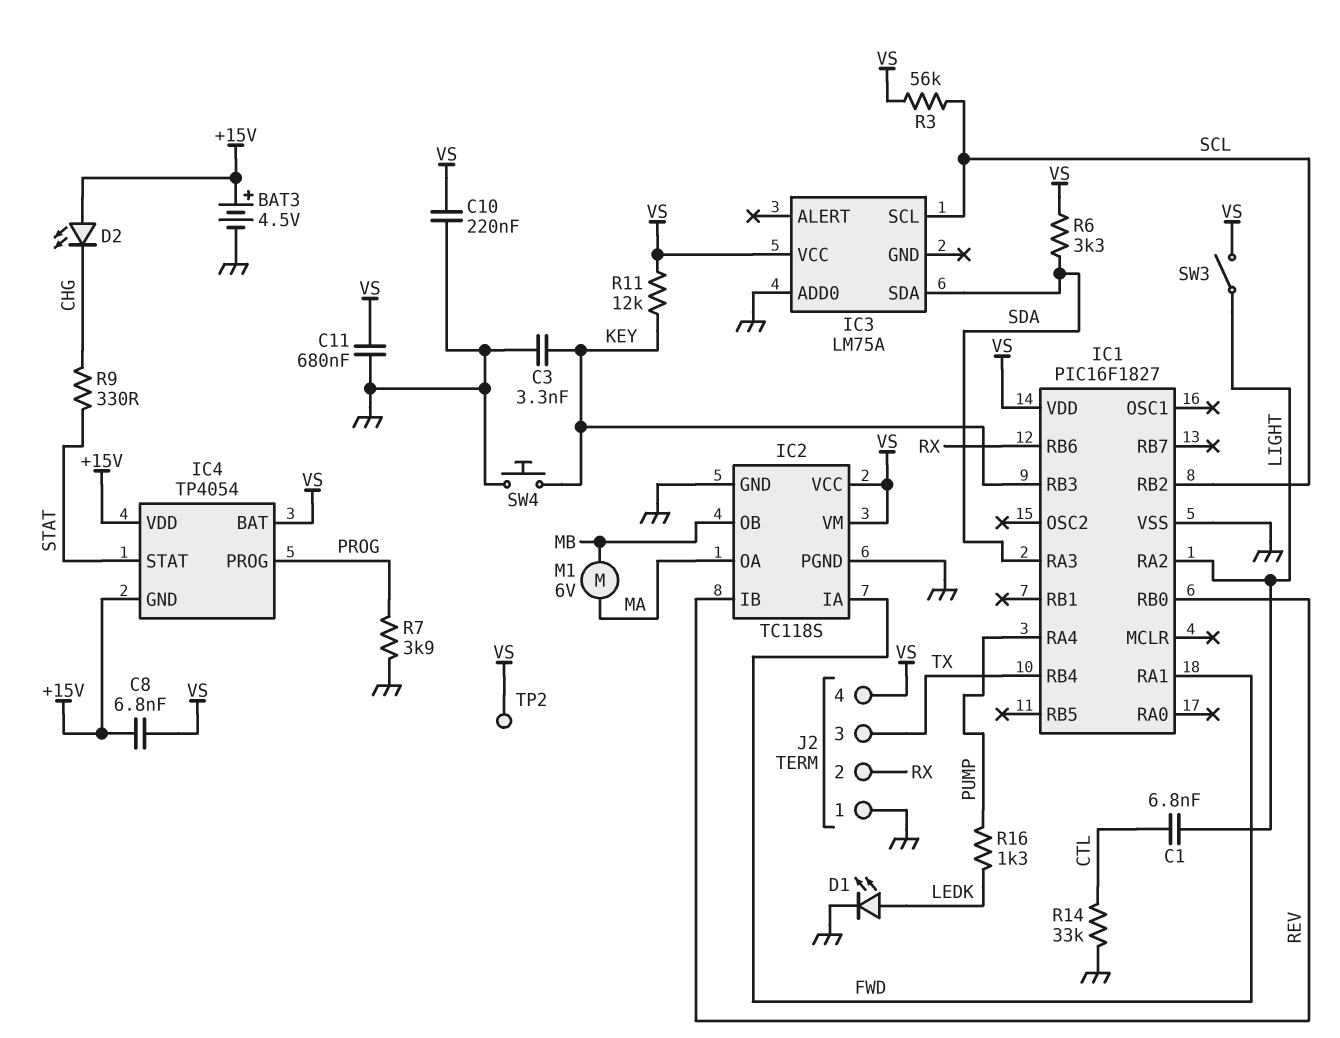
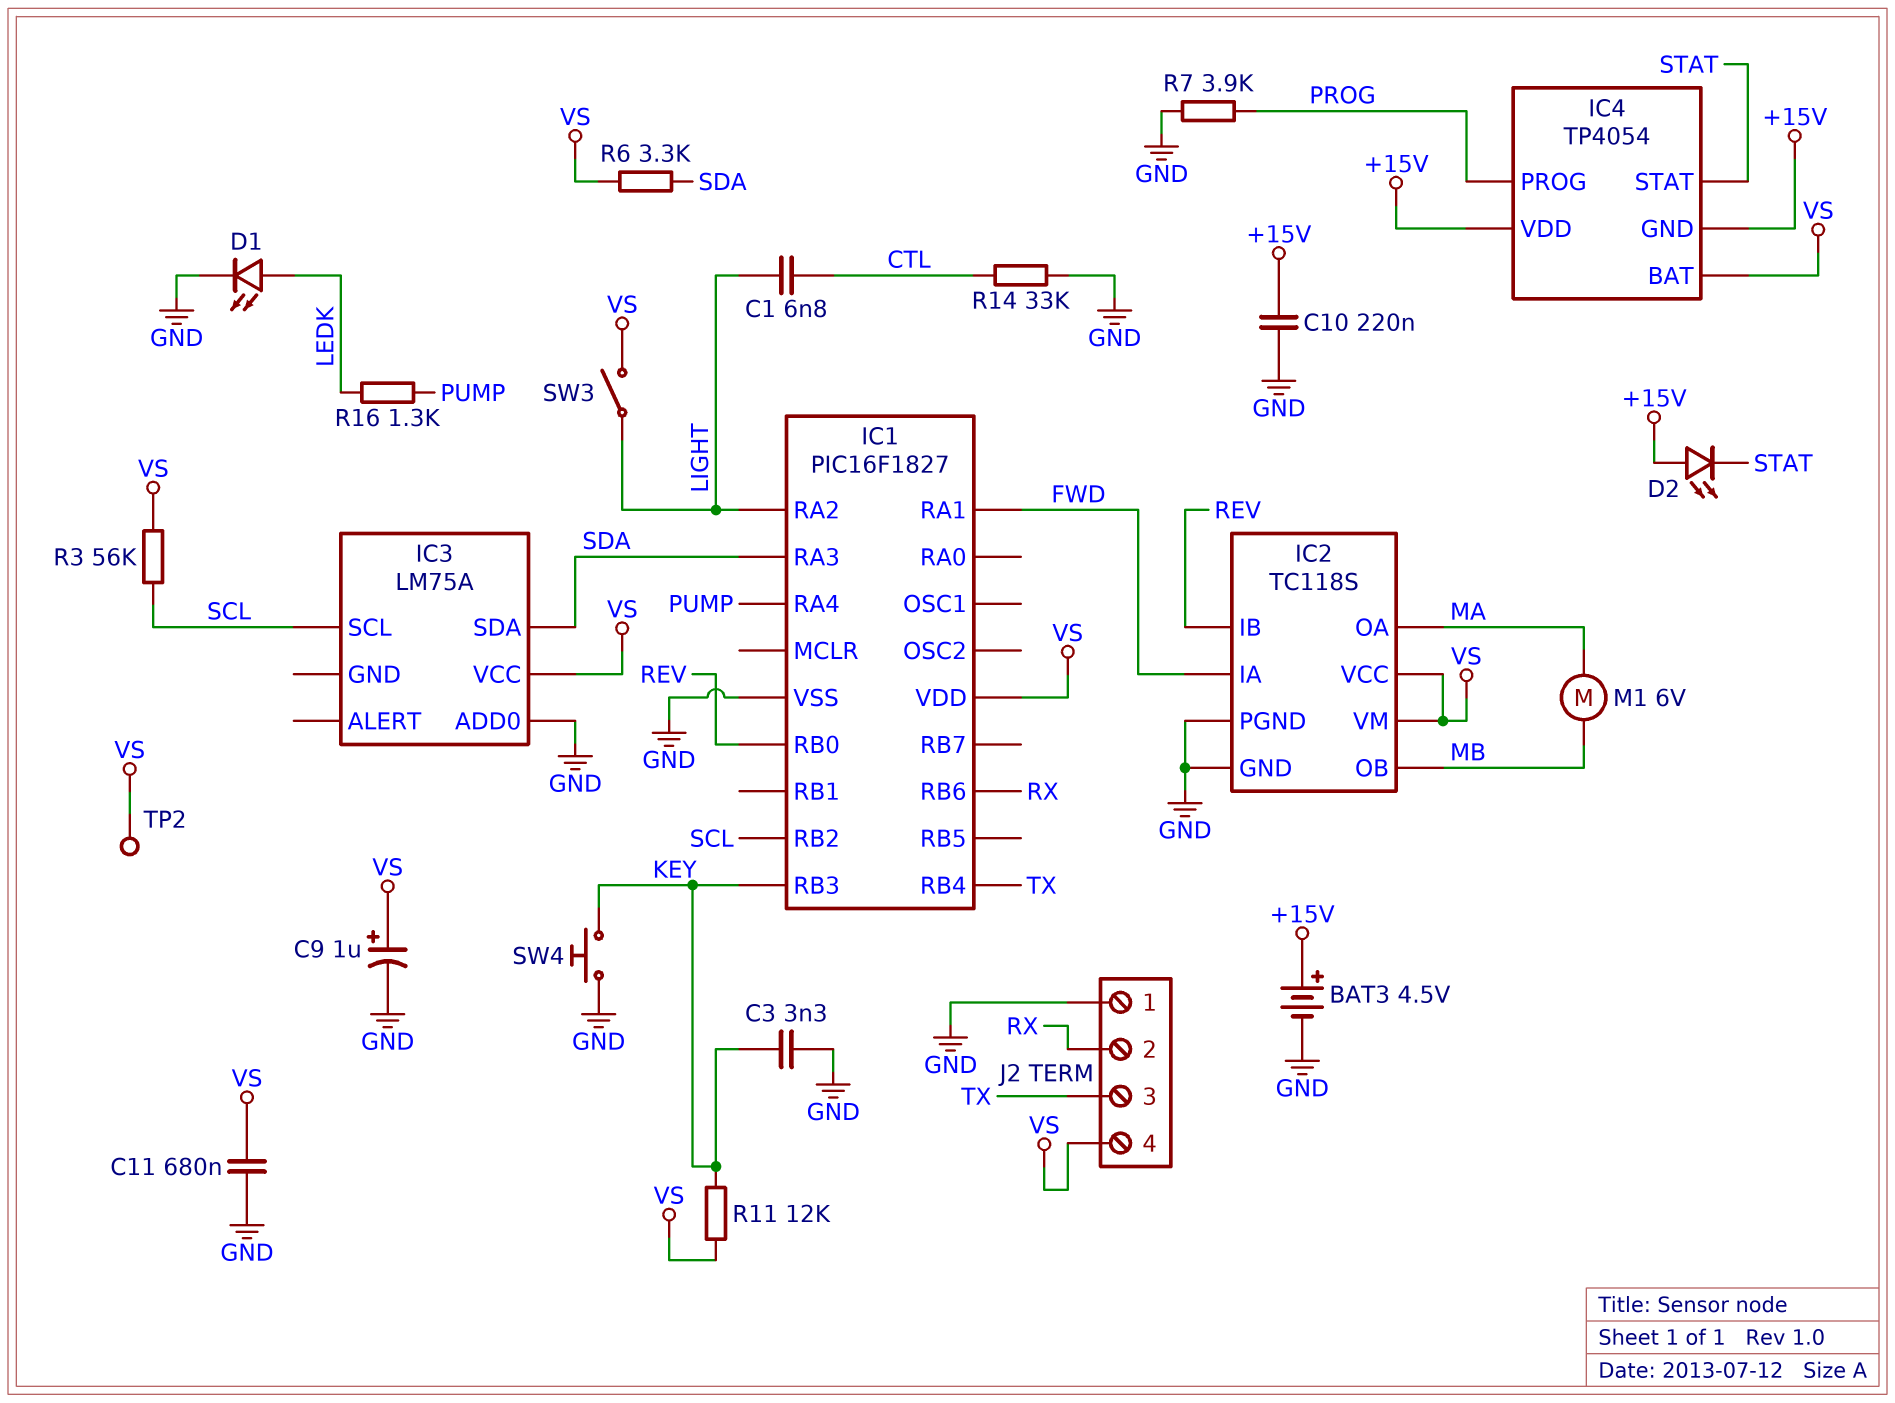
C8: 6.8nF (+15V, VS) -> none
C9: none -> 1uF (plus VS, minus GND)
C10: 220nF (GND, VS) -> 220nF (+15V, GND)
D2: LED (A +15V, K CHG) -> LED (A +15V, K STAT)
R9: 330 (CHG, STAT) -> none

